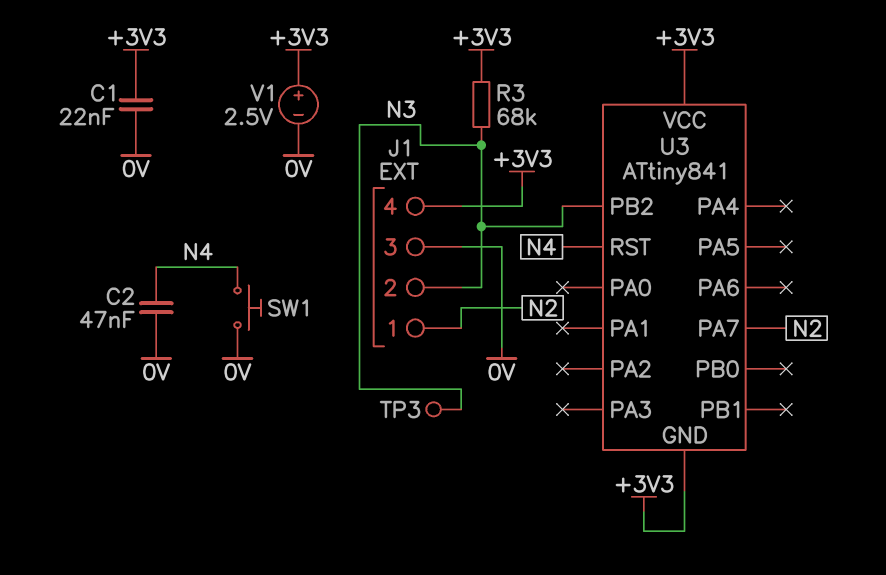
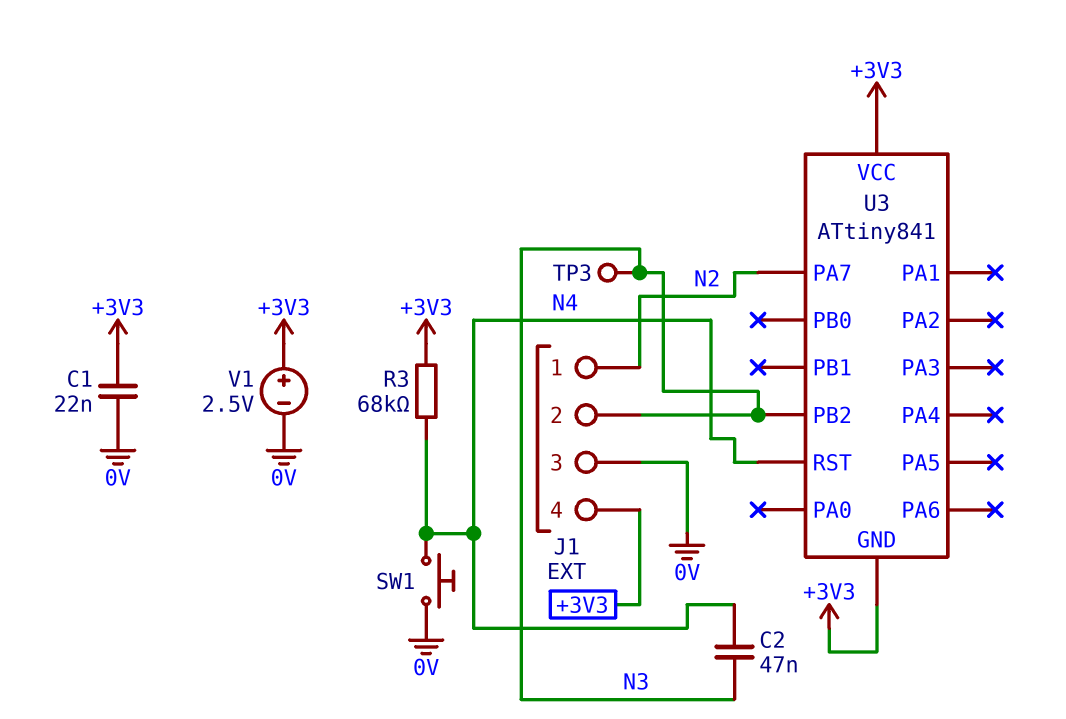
C2: 47nF (0V, N4) -> 47nF (N3, N4)
R3: 68k (+3V3, N3) -> 68k (+3V3, N4)

